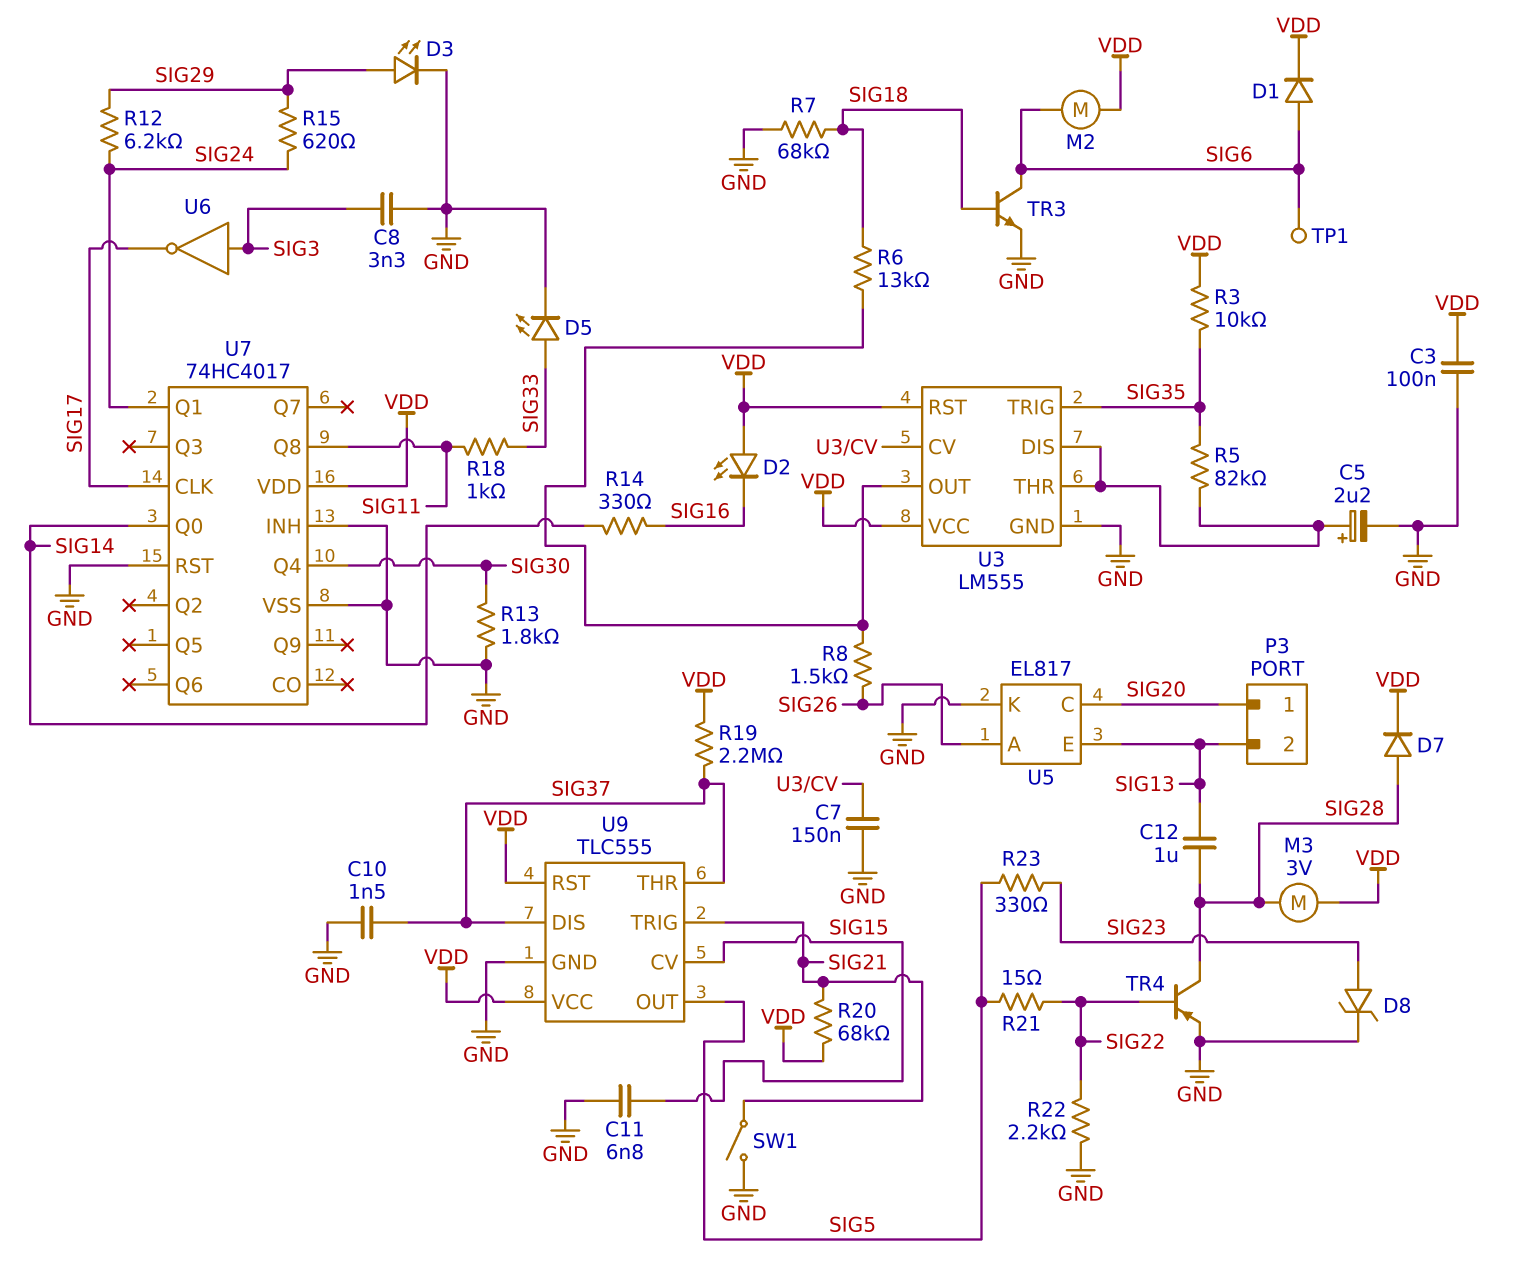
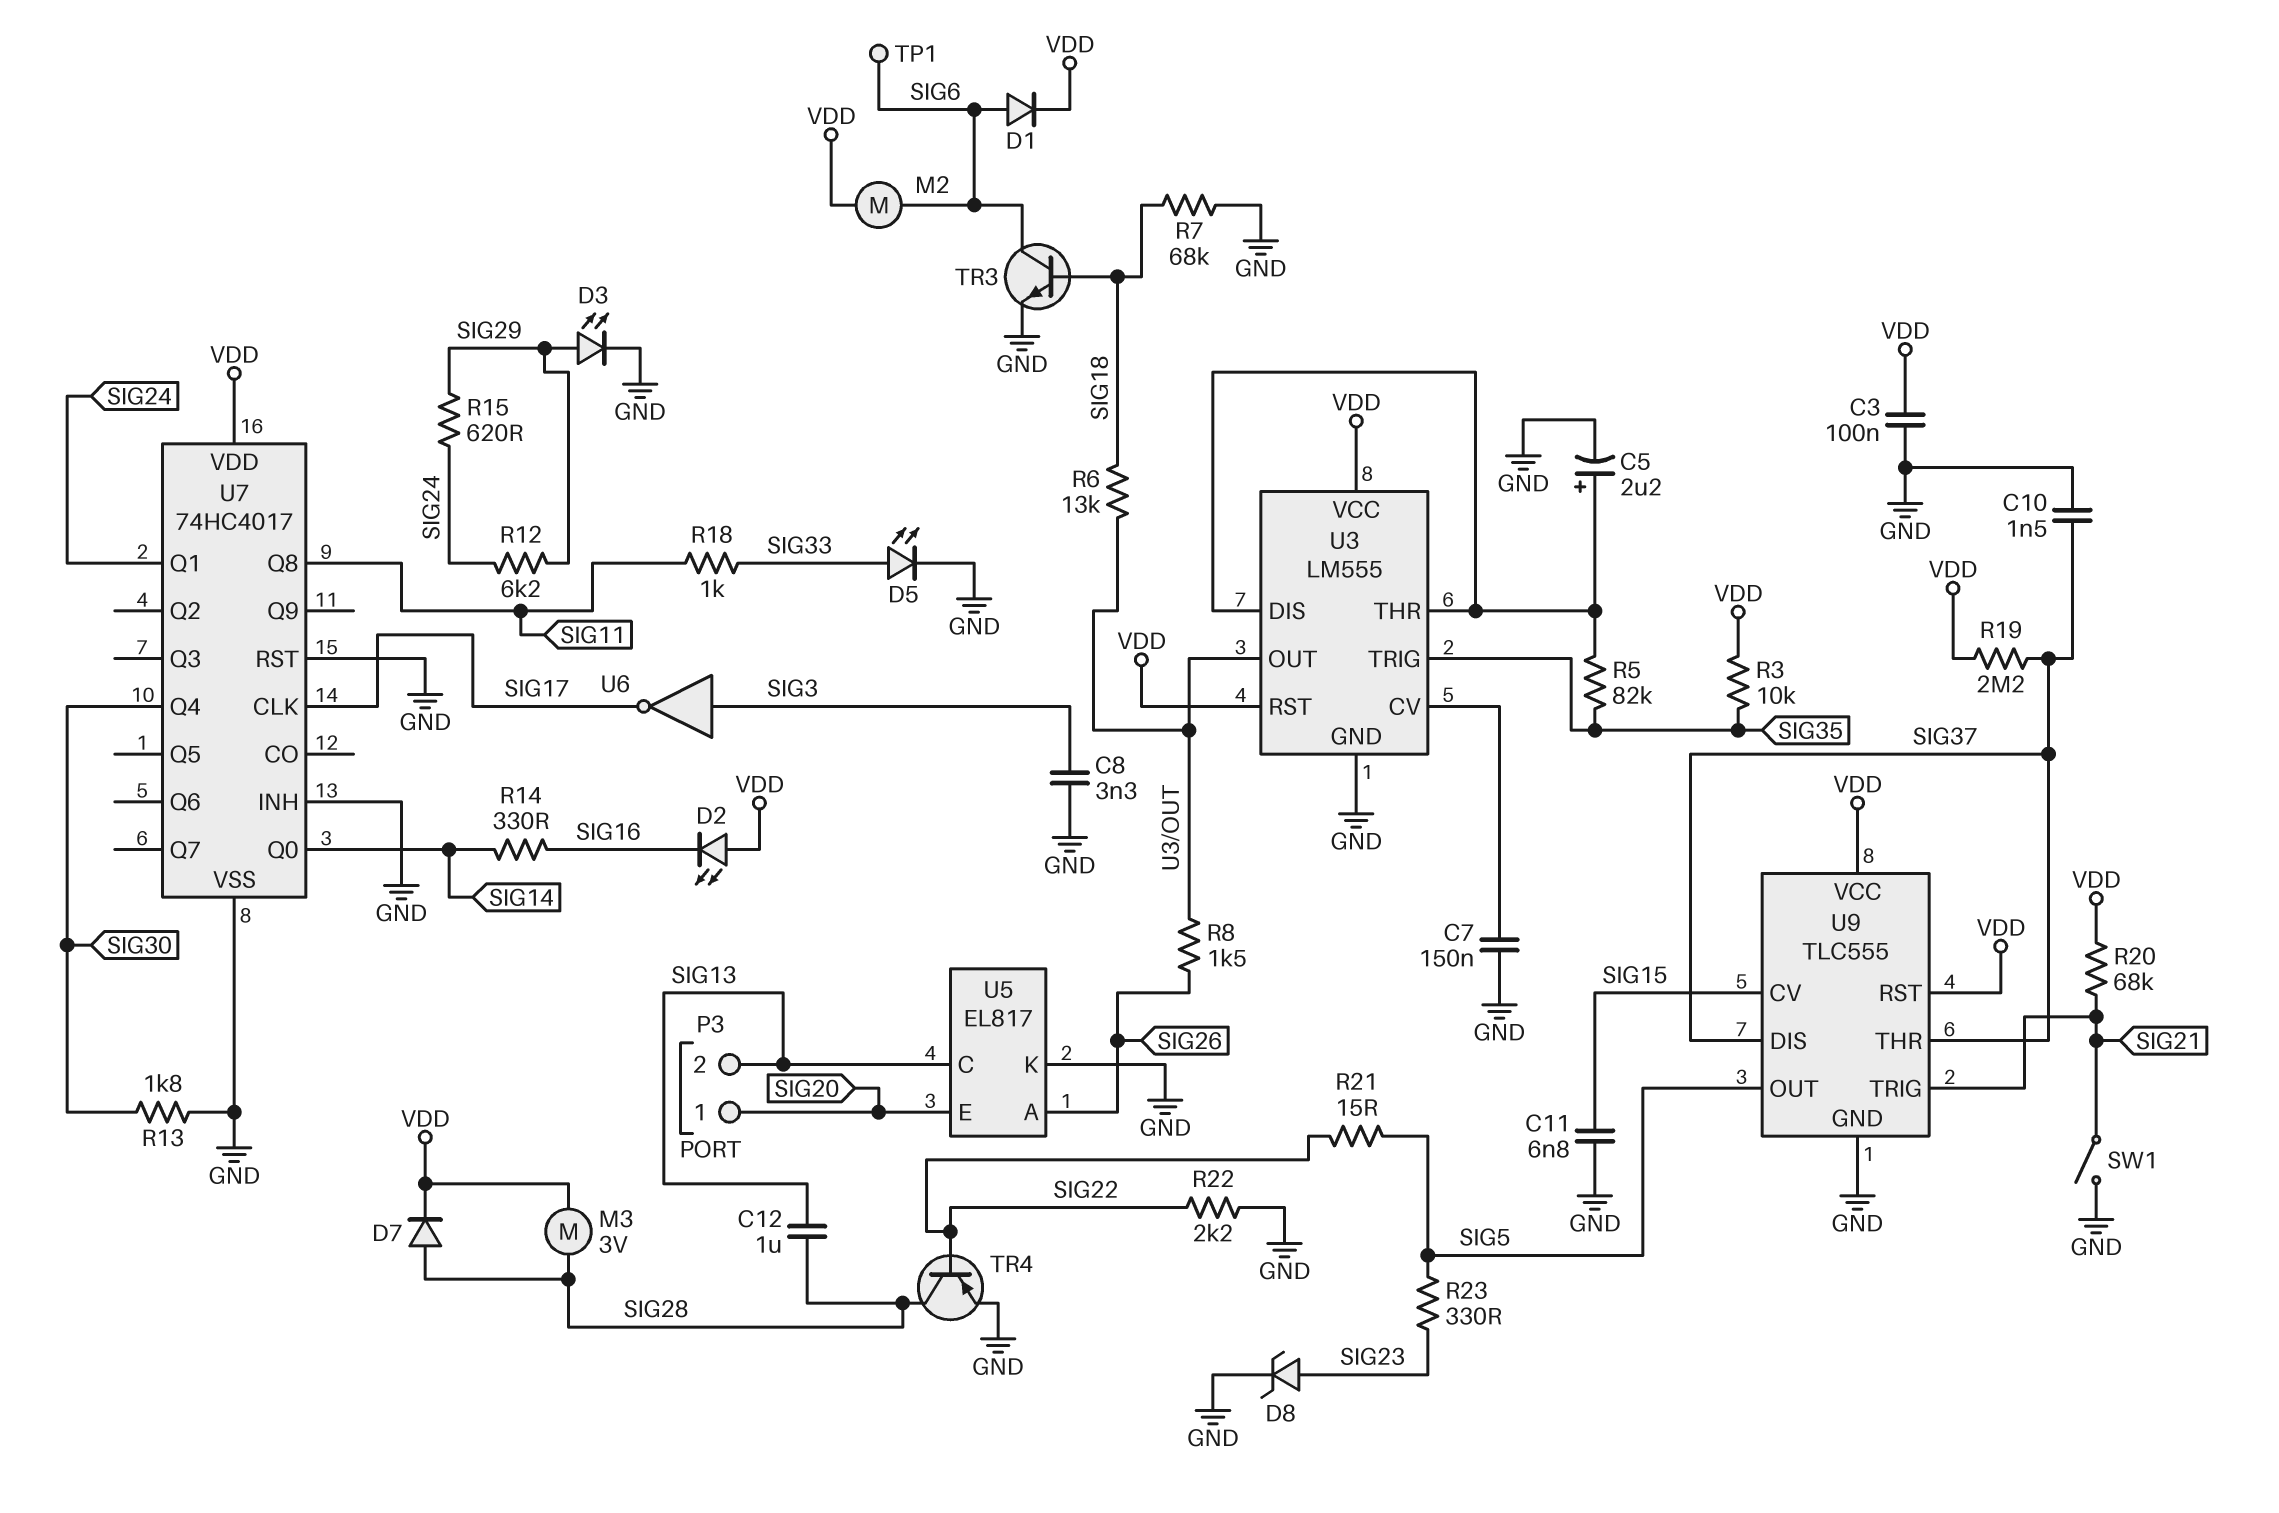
U5 pin C: SIG20 -> SIG13
U5 pin E: SIG13 -> SIG20

